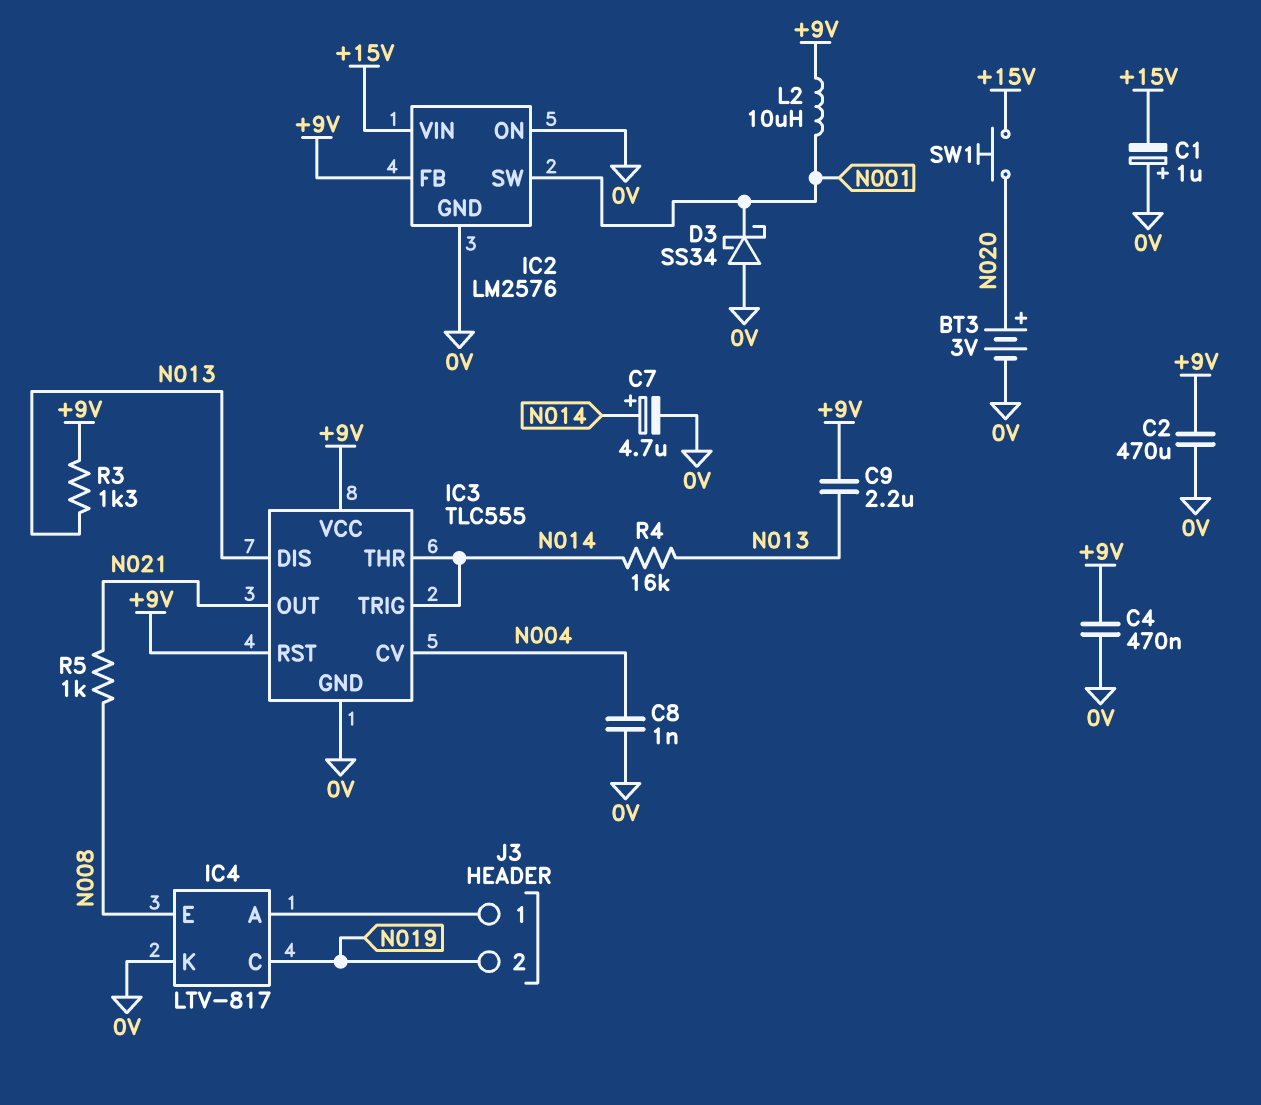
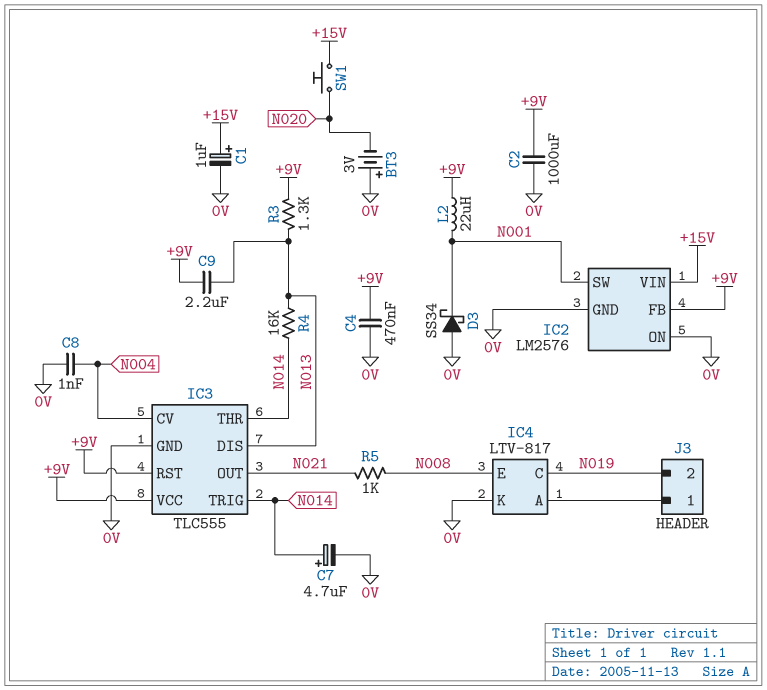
BT3: 3V (plus N020, minus 0V) -> 3V (plus 0V, minus N020)
C1: 1uF (plus 0V, minus +15V) -> 1uF (plus +15V, minus 0V)
C2: 470uF (+9V, 0V) -> 1000uF (+9V, 0V)
L2: 10uH (+9V, N001) -> 22uH (+9V, N001)

